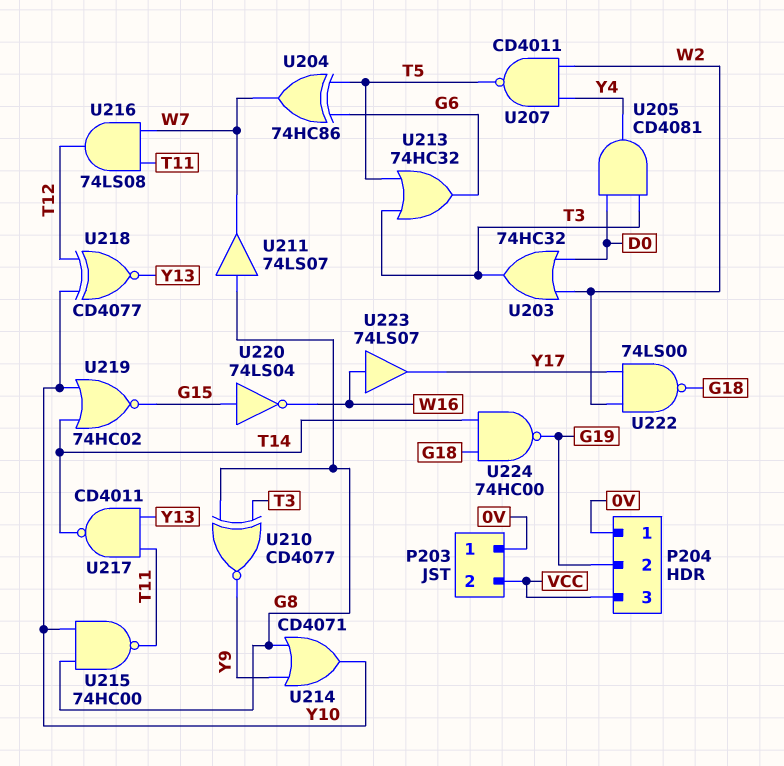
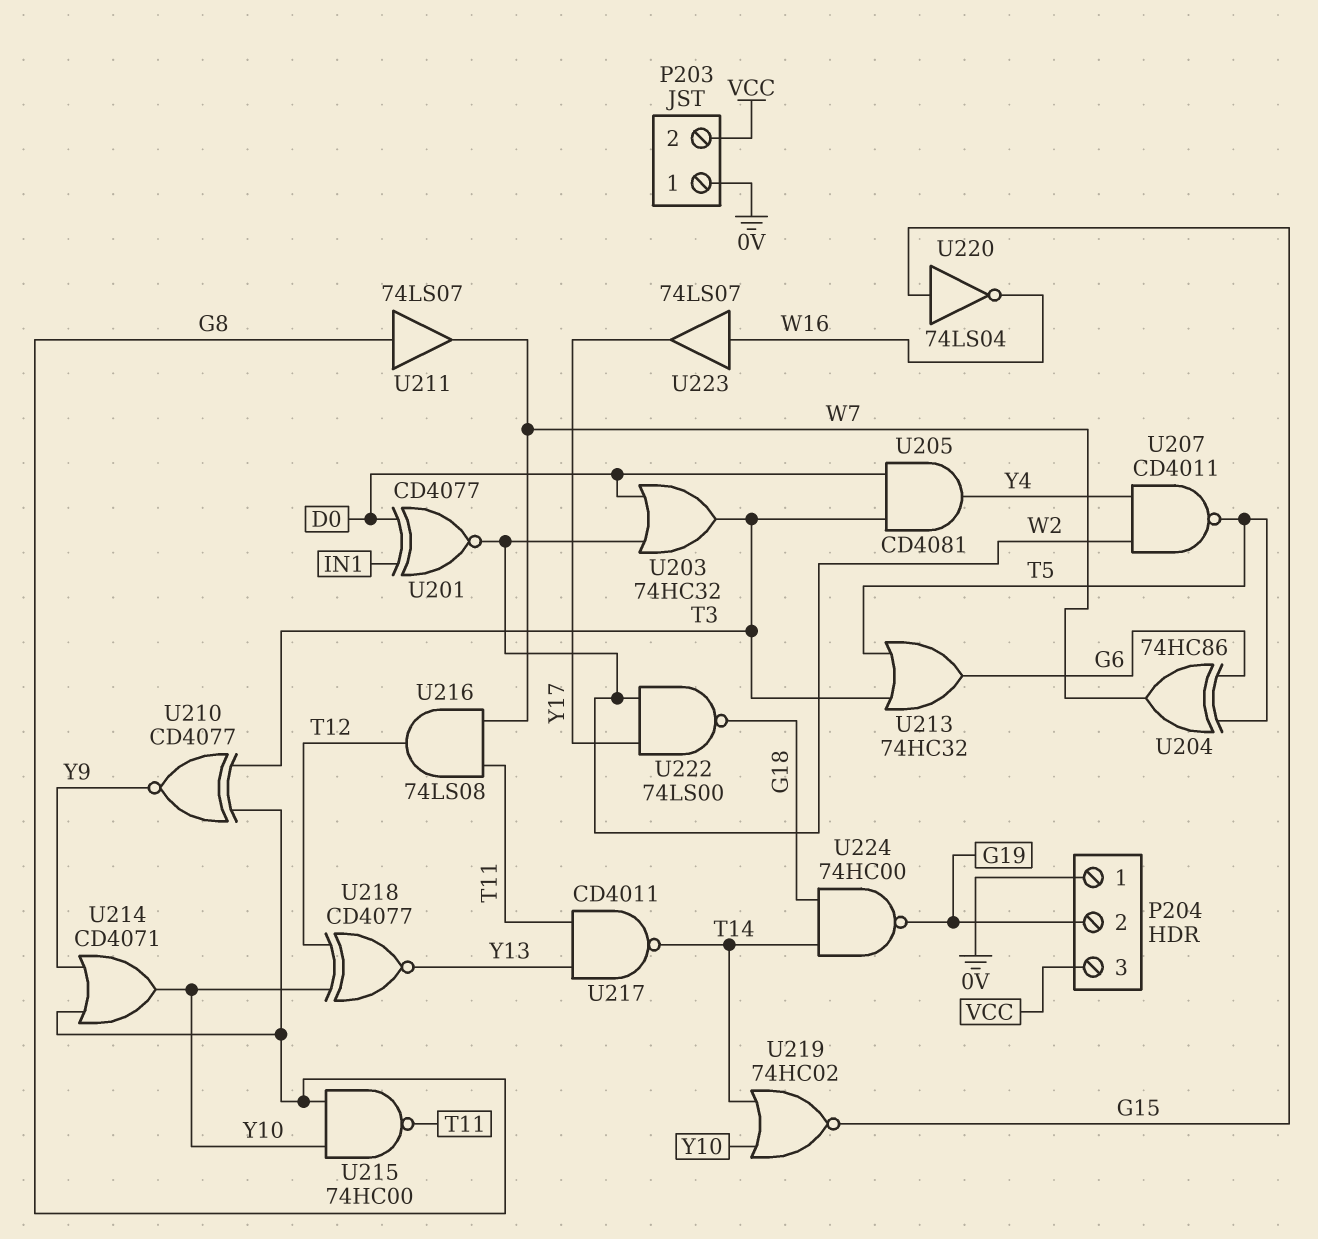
U201: none -> XNOR CD4077 (in D0, in IN1, out W2)

